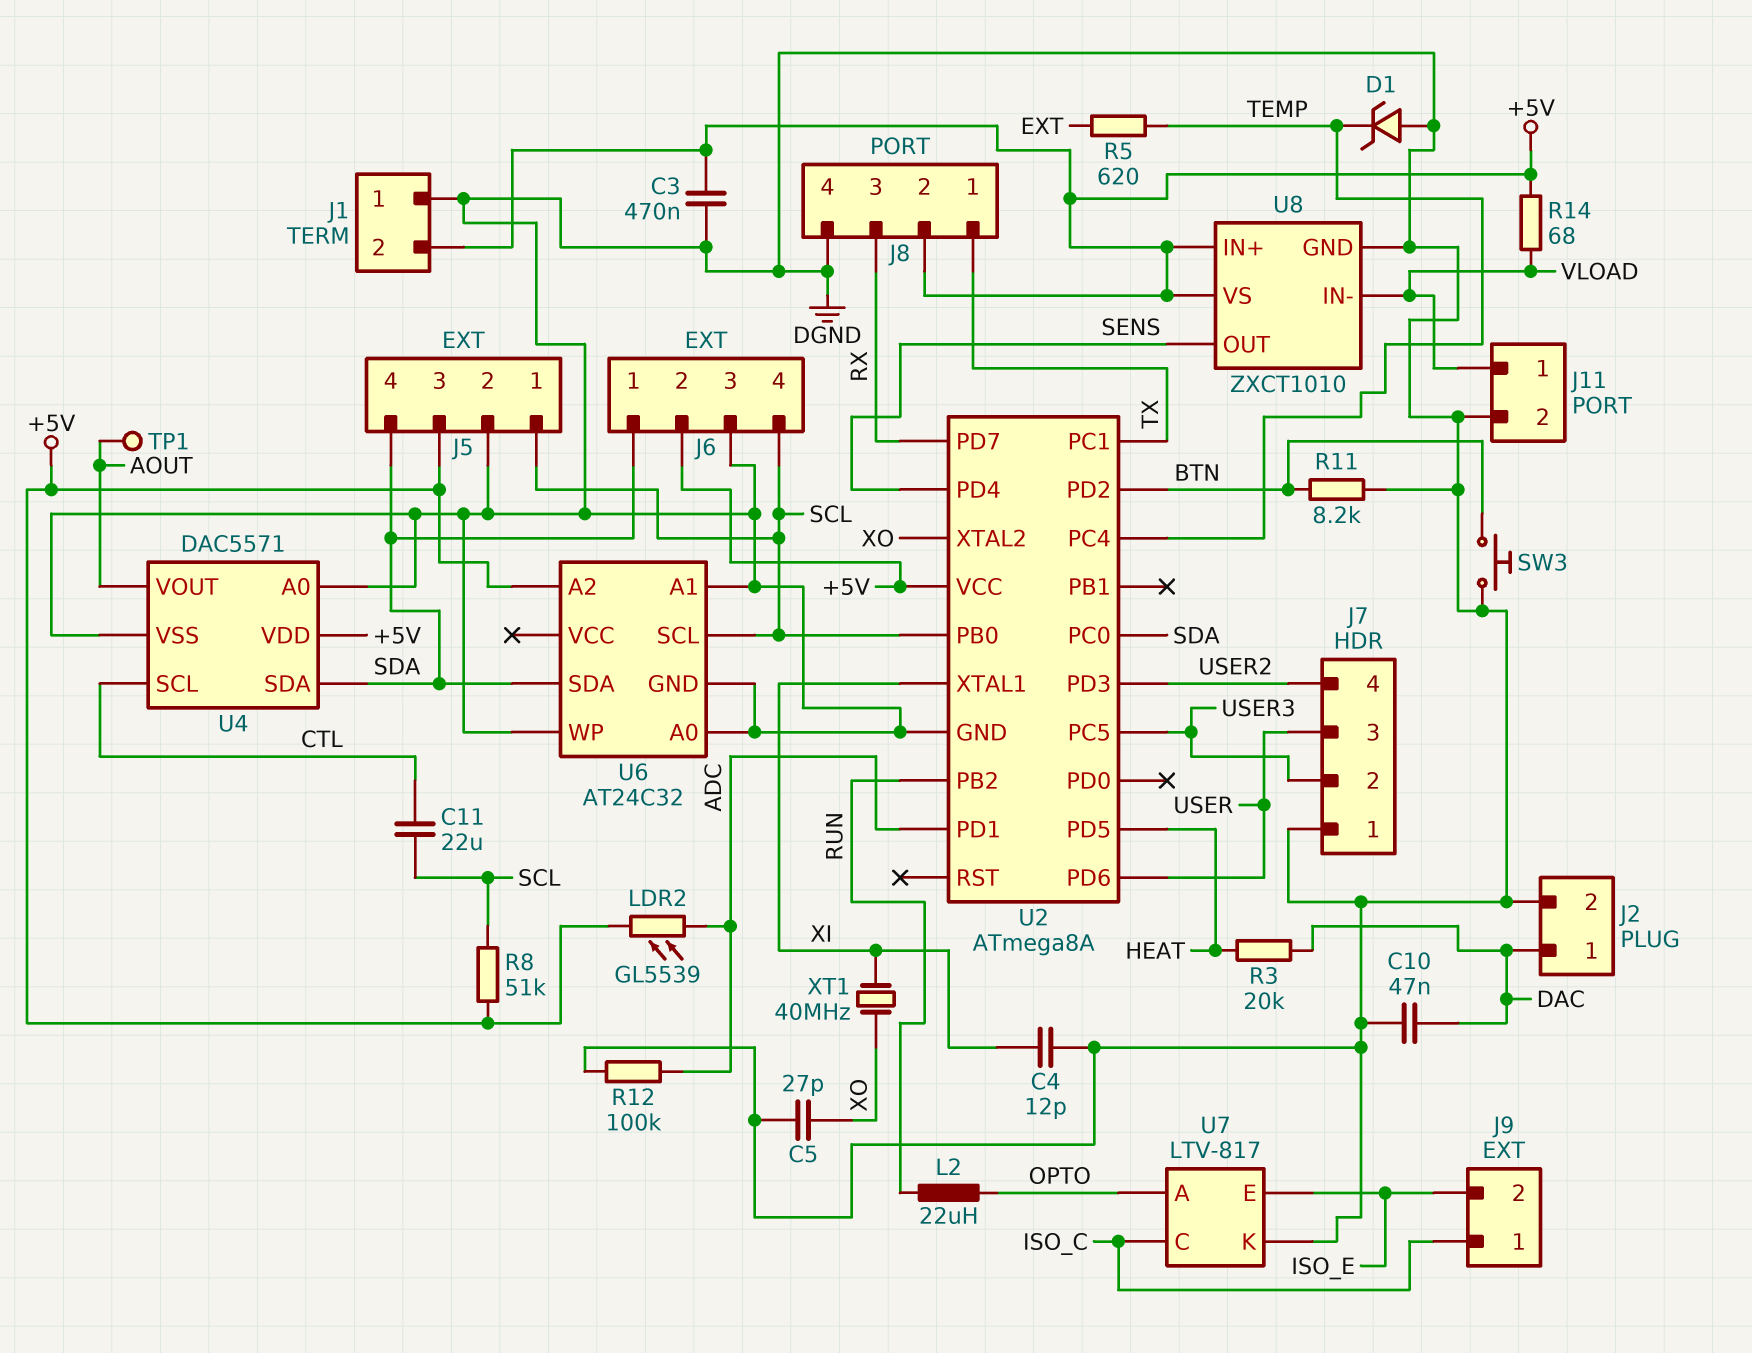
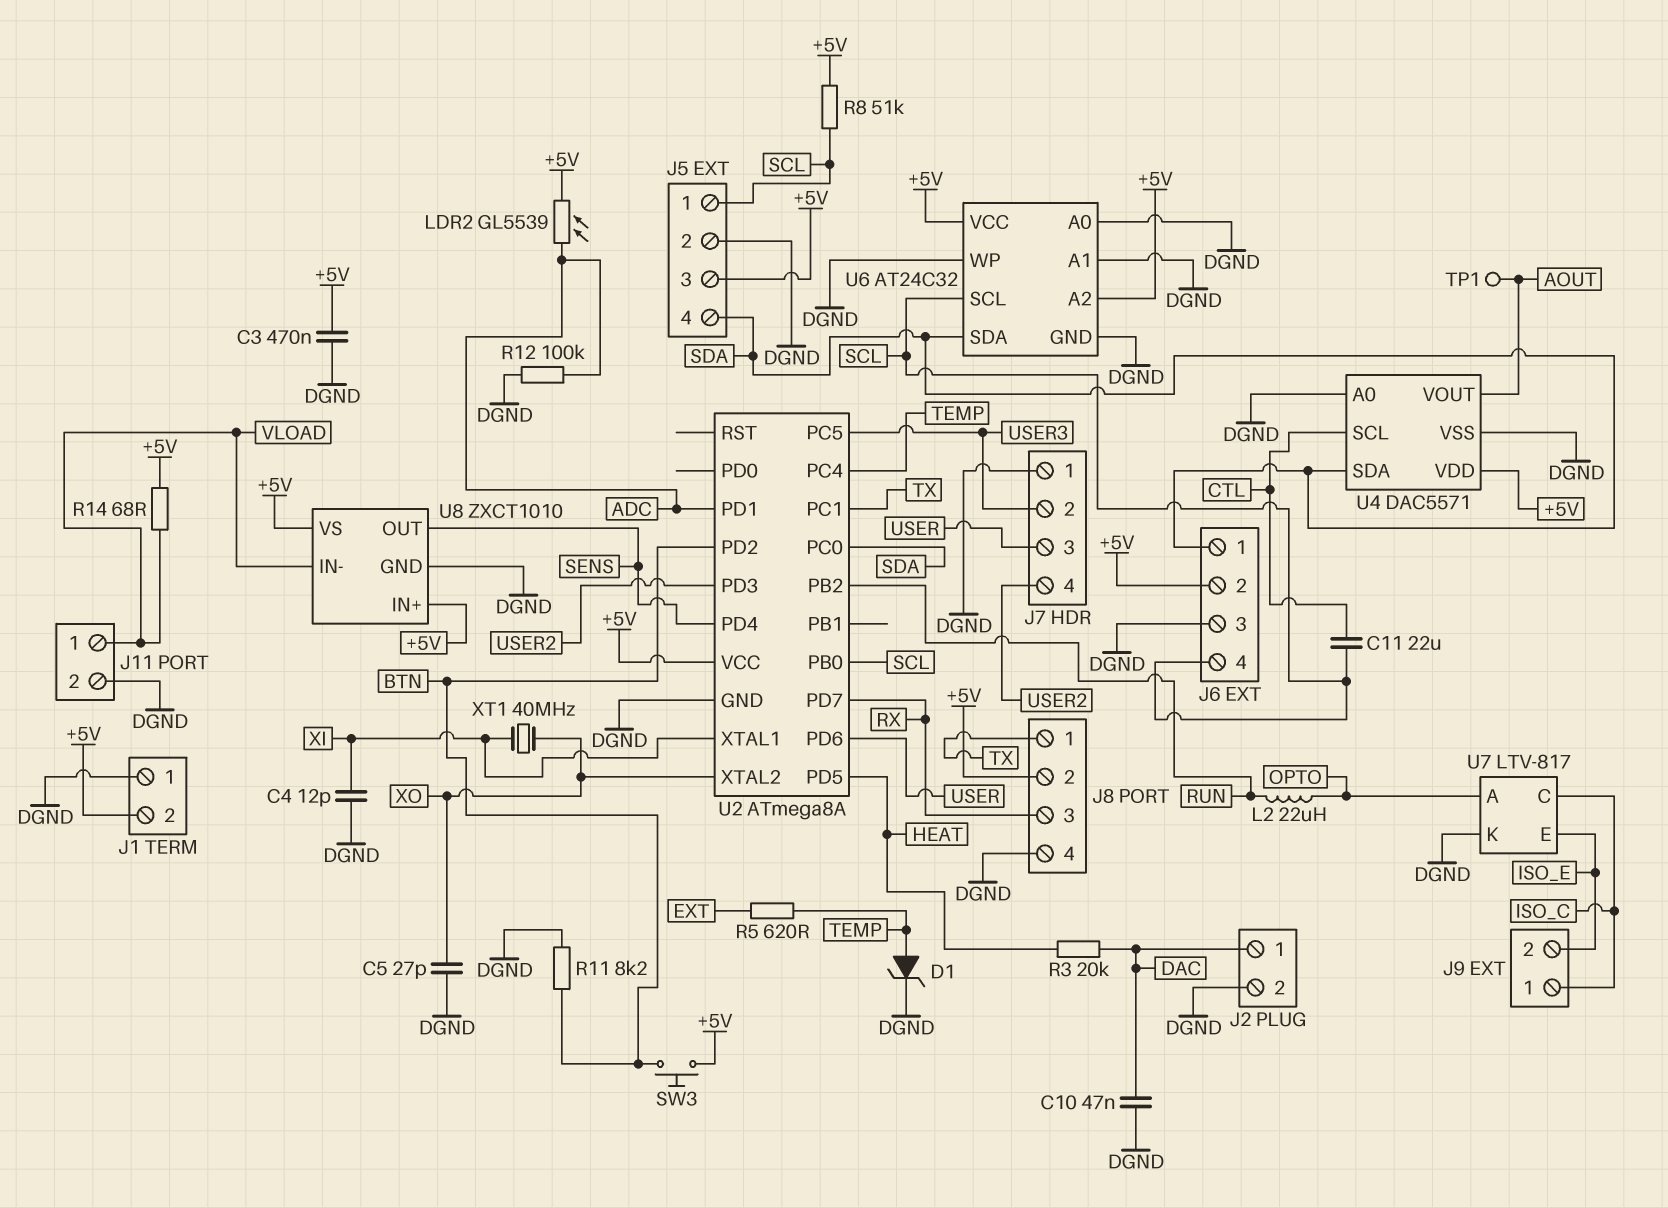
D1: zener (A DGND, K TEMP) -> zener (A TEMP, K DGND)
SW3: button (BTN, DGND) -> button (+5V, BTN)
U6 pin VCC: none -> +5V

